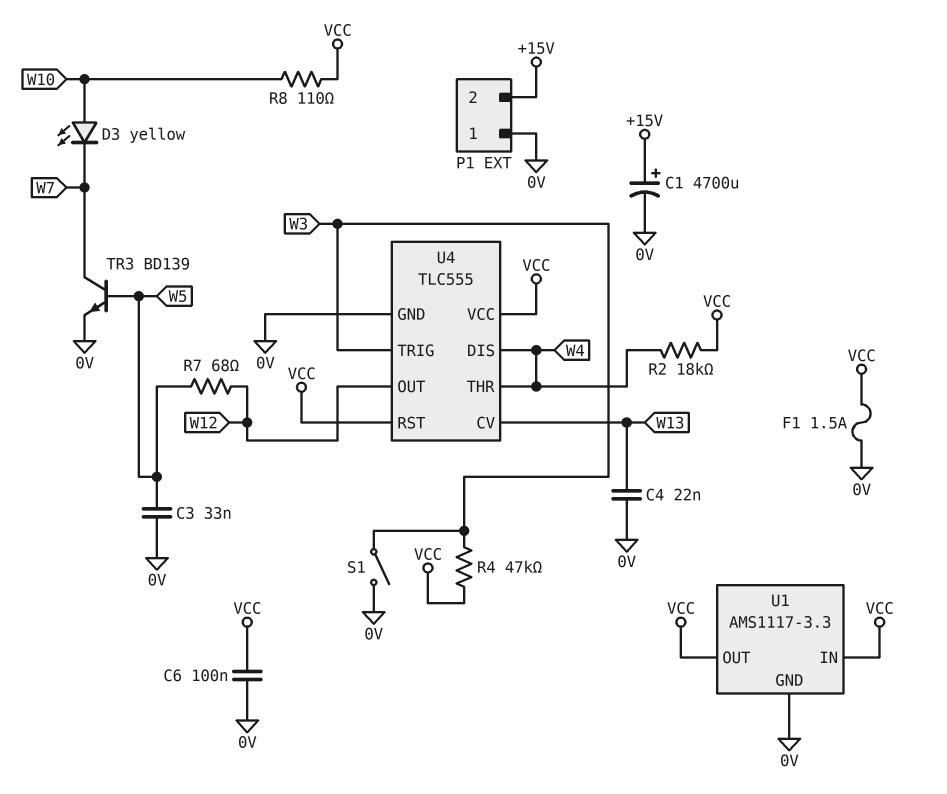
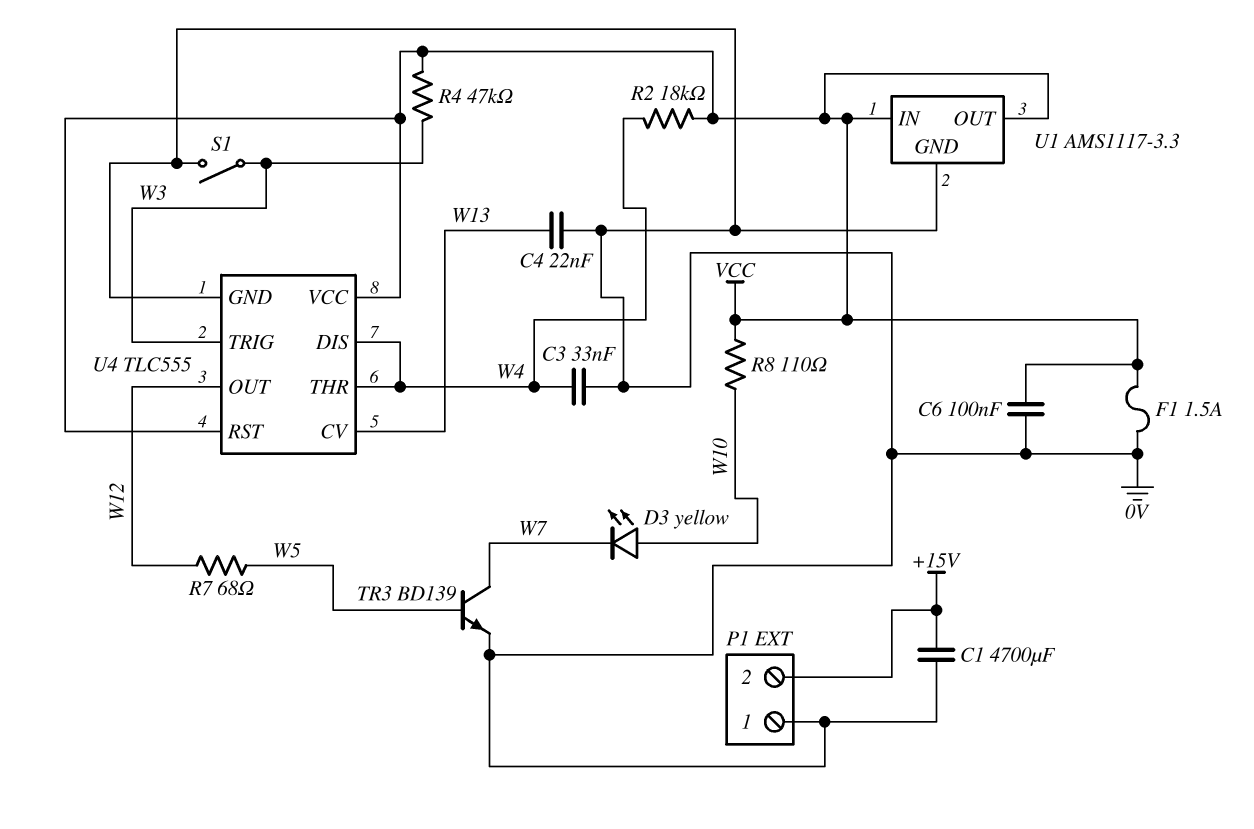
C1: 4700uF (plus +15V, minus 0V) -> 4700uF (+15V, 0V)
C3: 33nF (0V, W5) -> 33nF (0V, W4)

